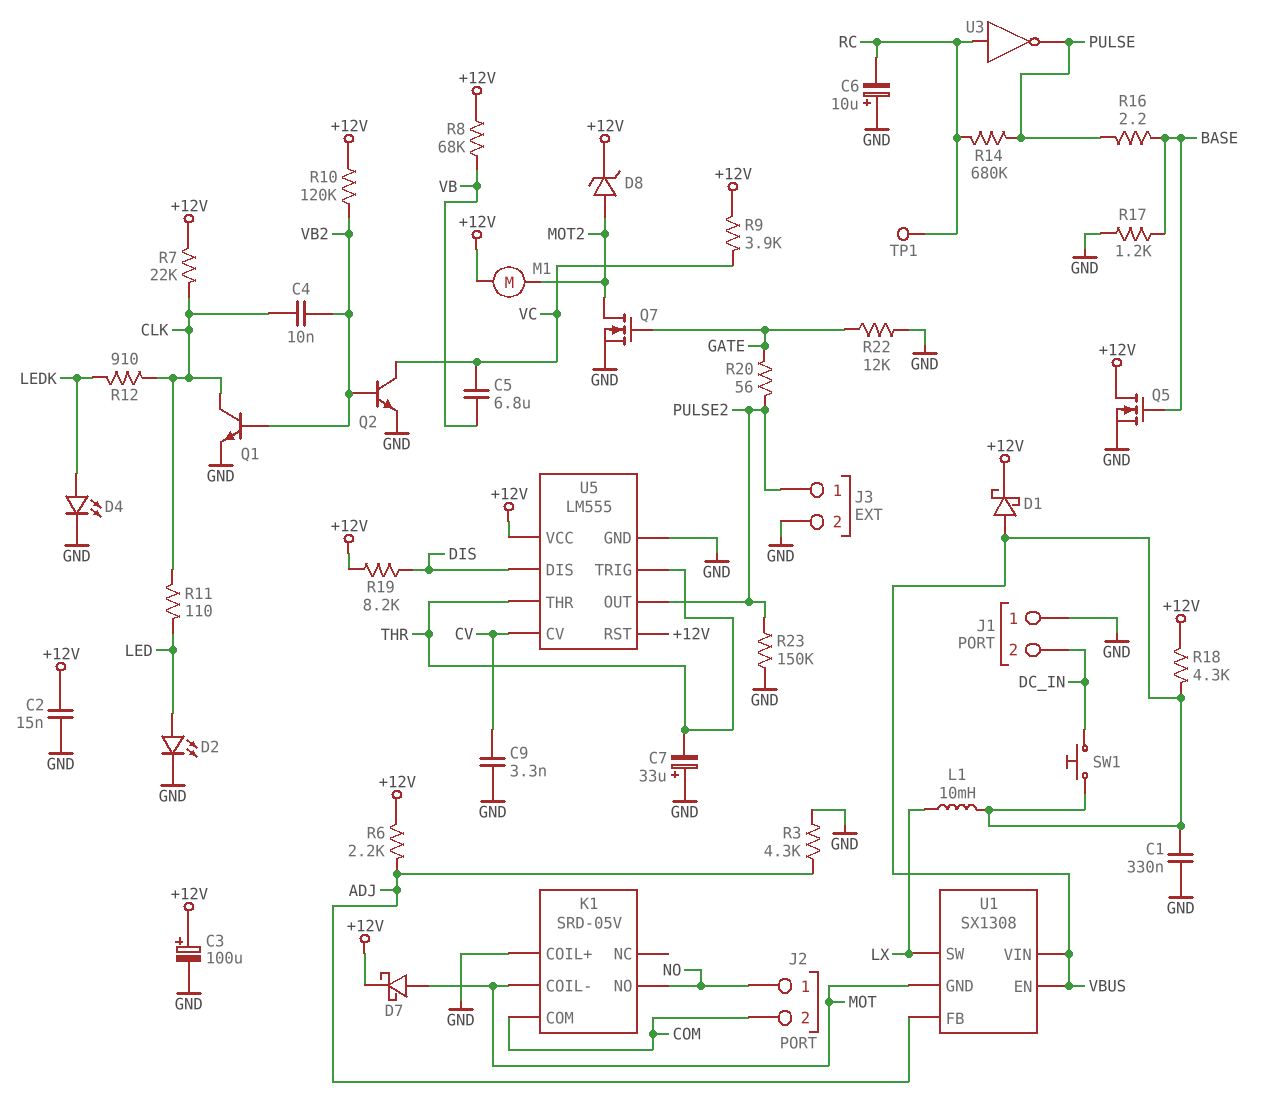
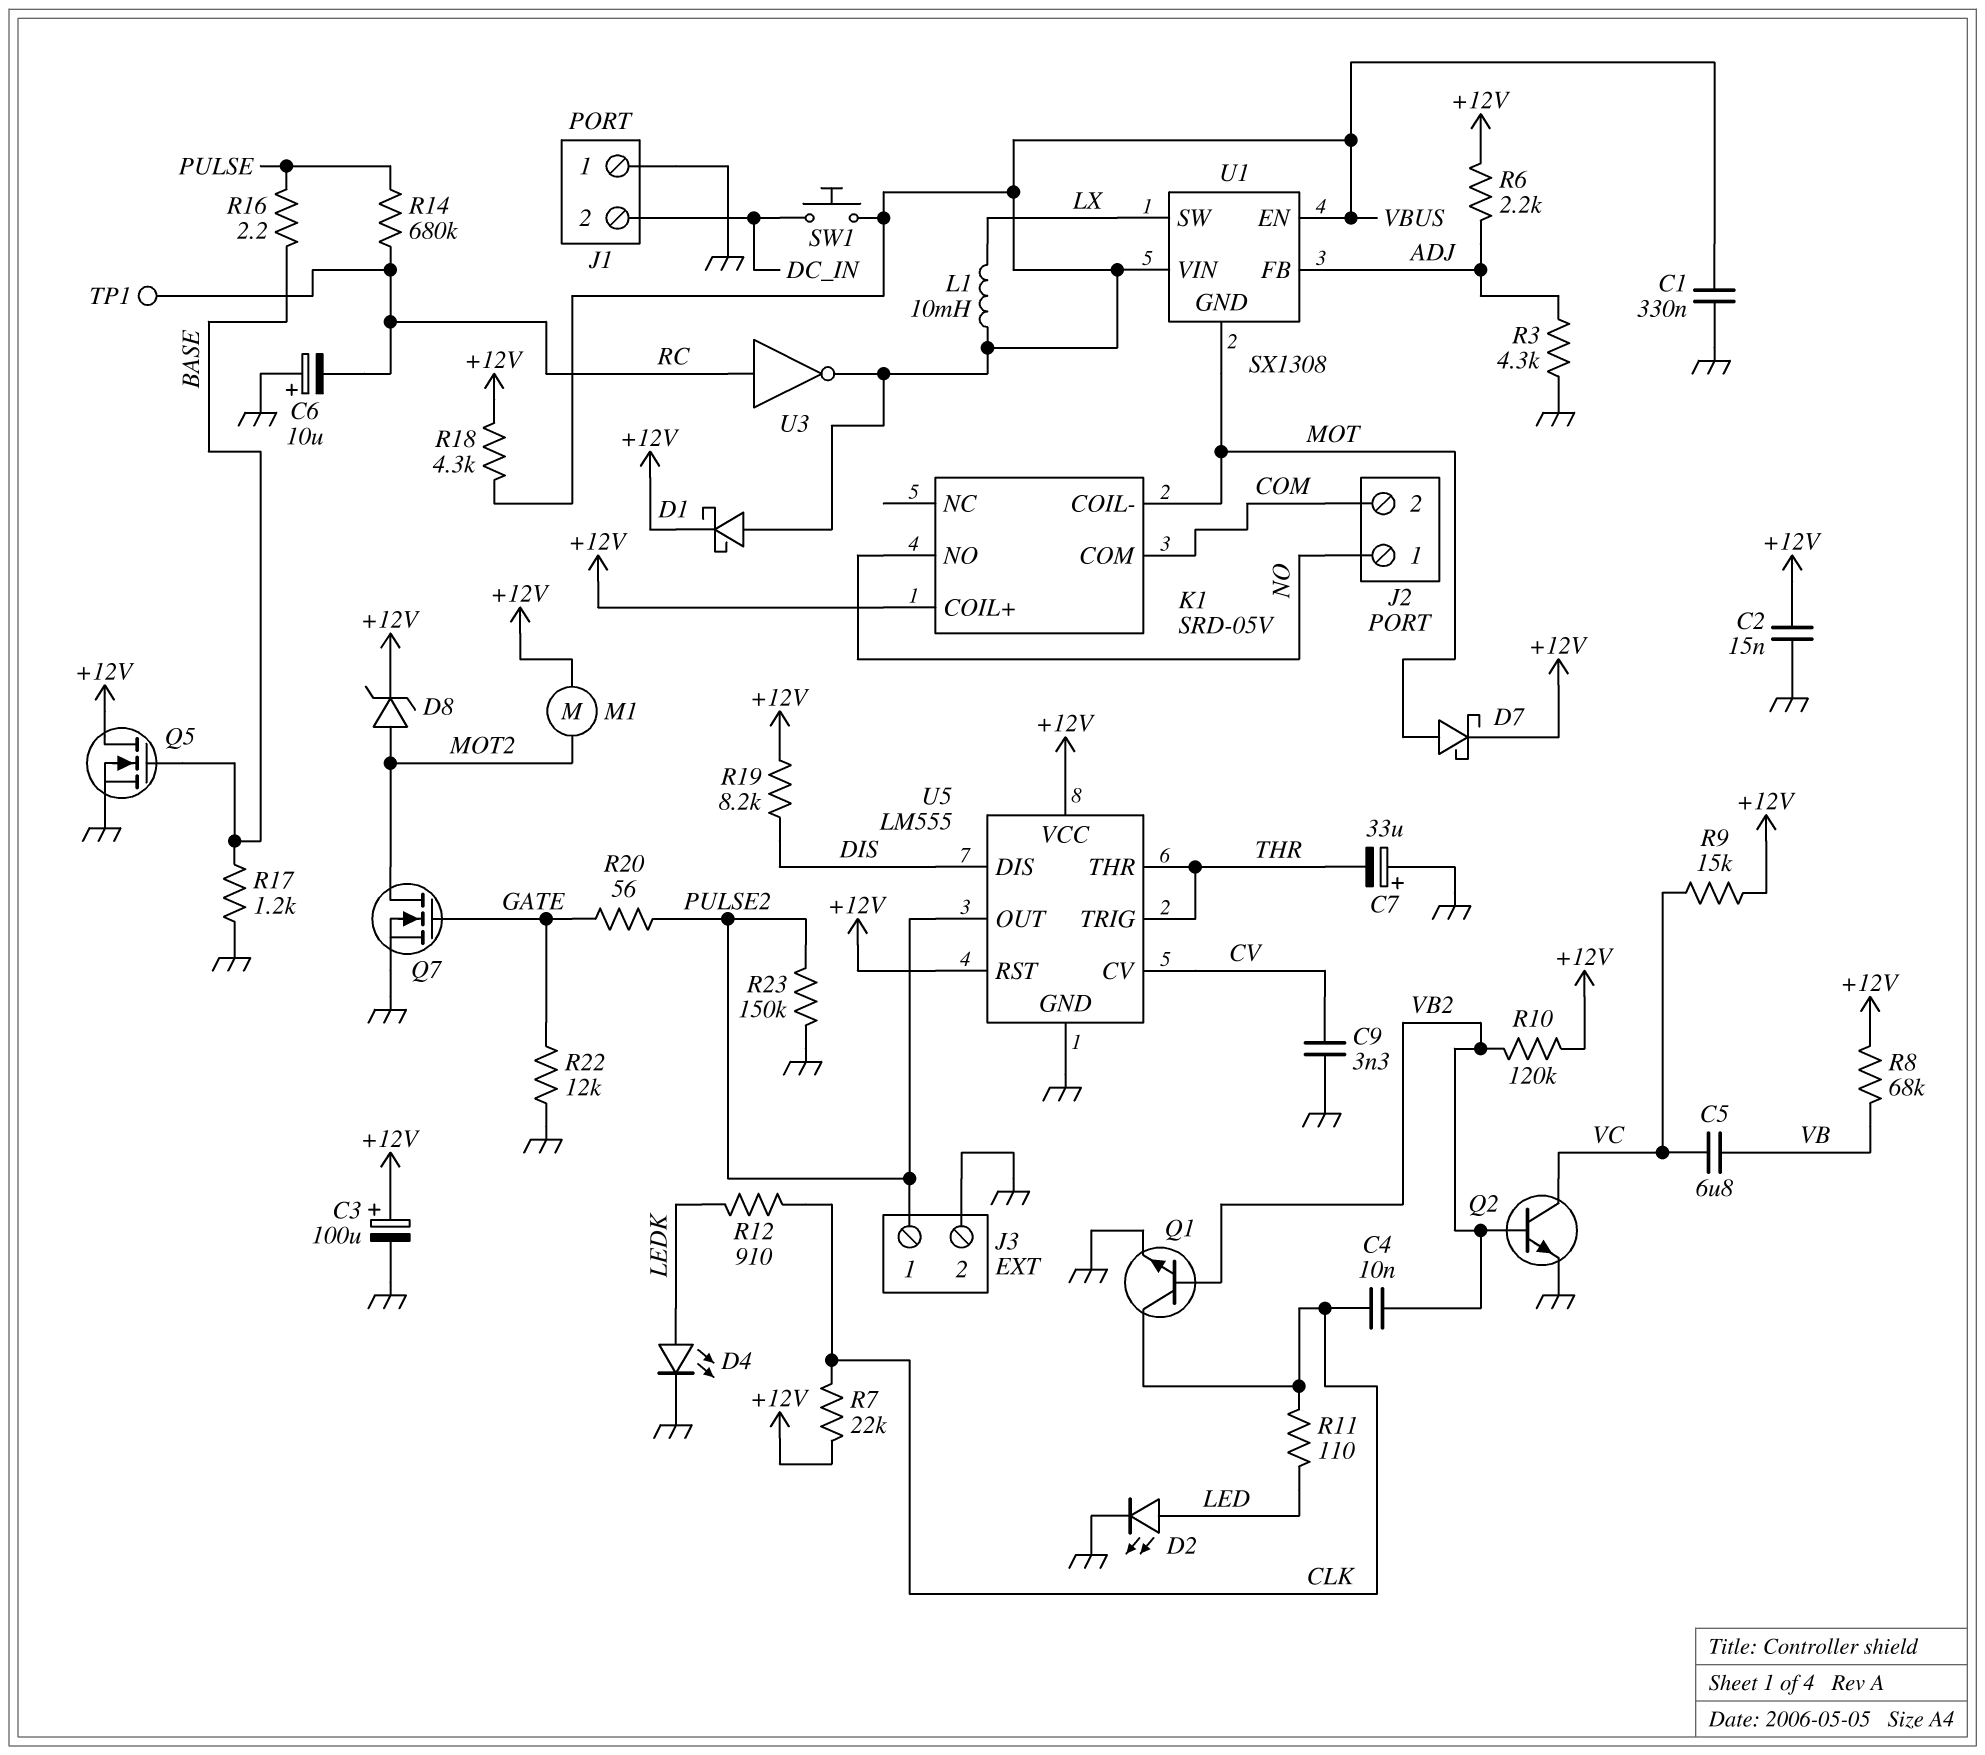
K1 pin COIL+: GND -> +12V
R9: 3.9k (+12V, VC) -> 15k (+12V, VC)
U3: NOT (in RC, out PULSE) -> NOT (in RC, out VBUS)

